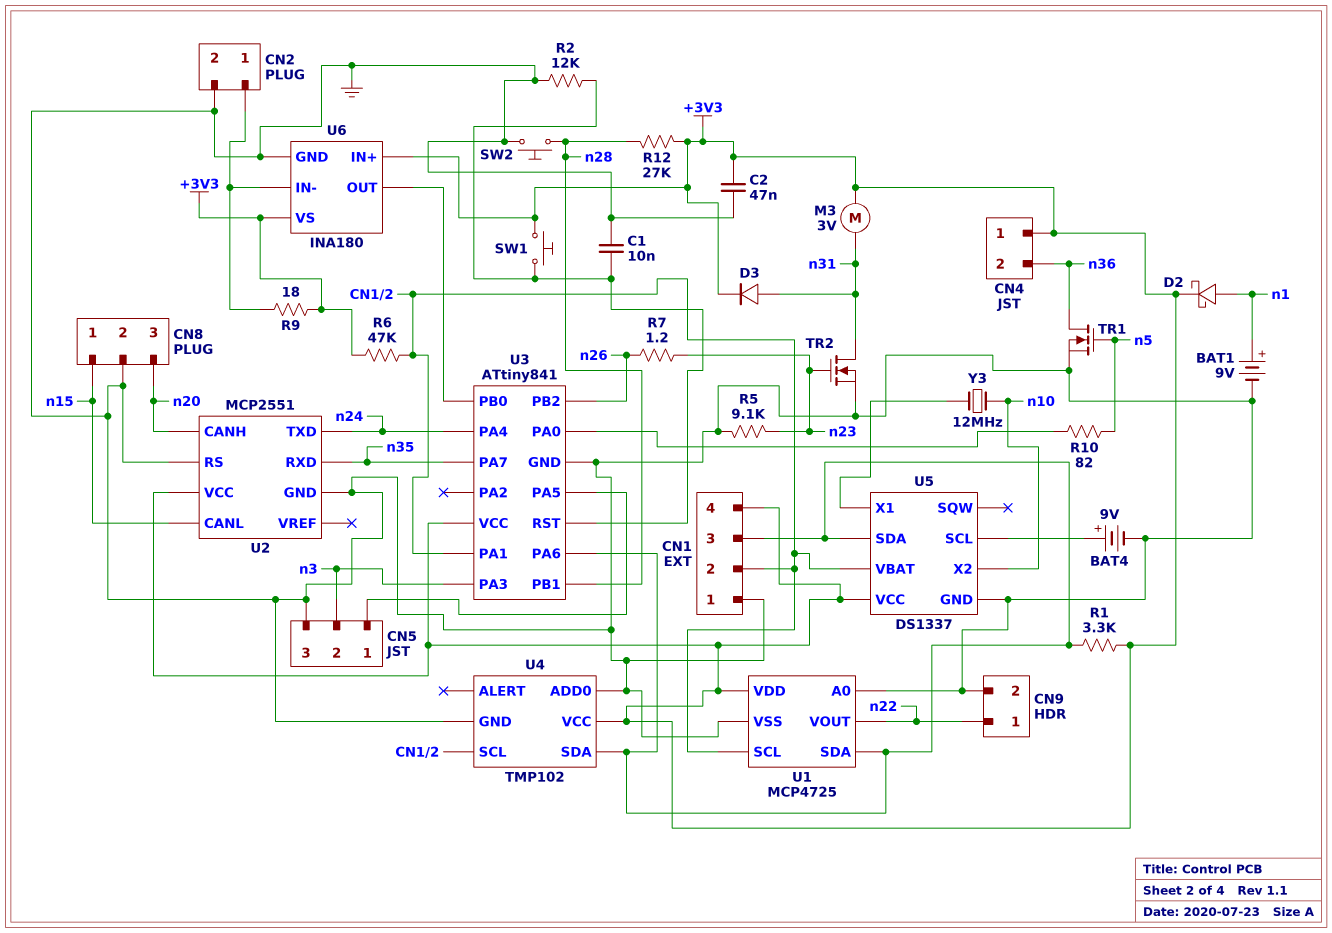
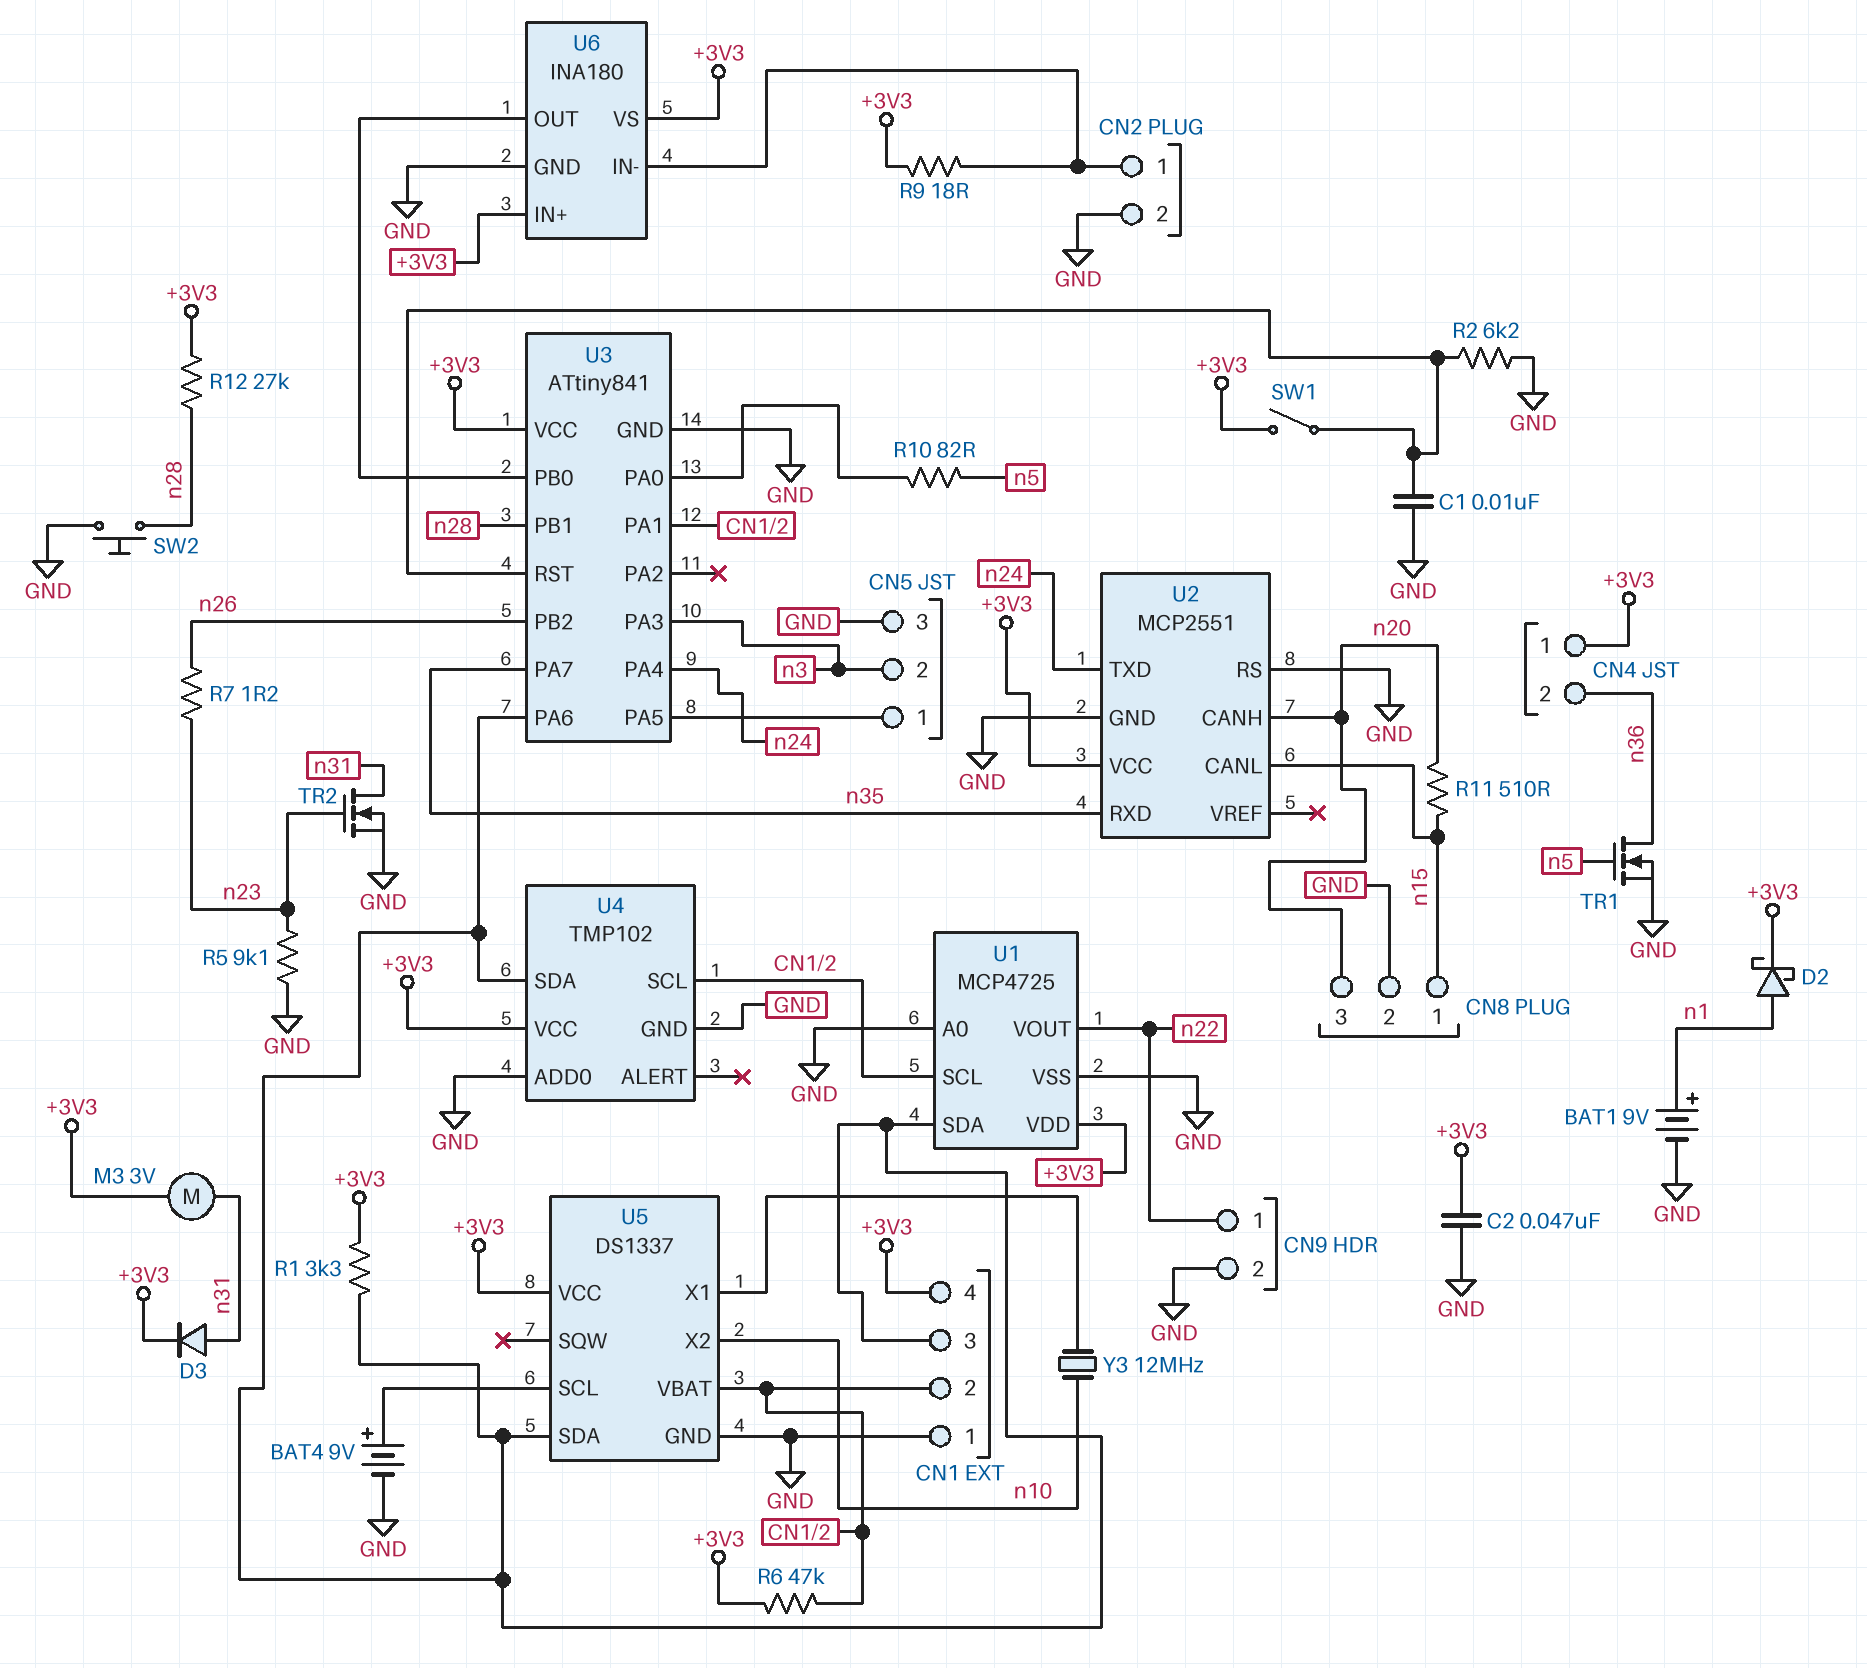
R2: 12k (GND, U3/RST) -> 6.2k (GND, U3/RST)
R11: none -> 510 (n15, n20)
SW1: button (+3V3, U3/RST) -> switch (+3V3, U3/RST)

